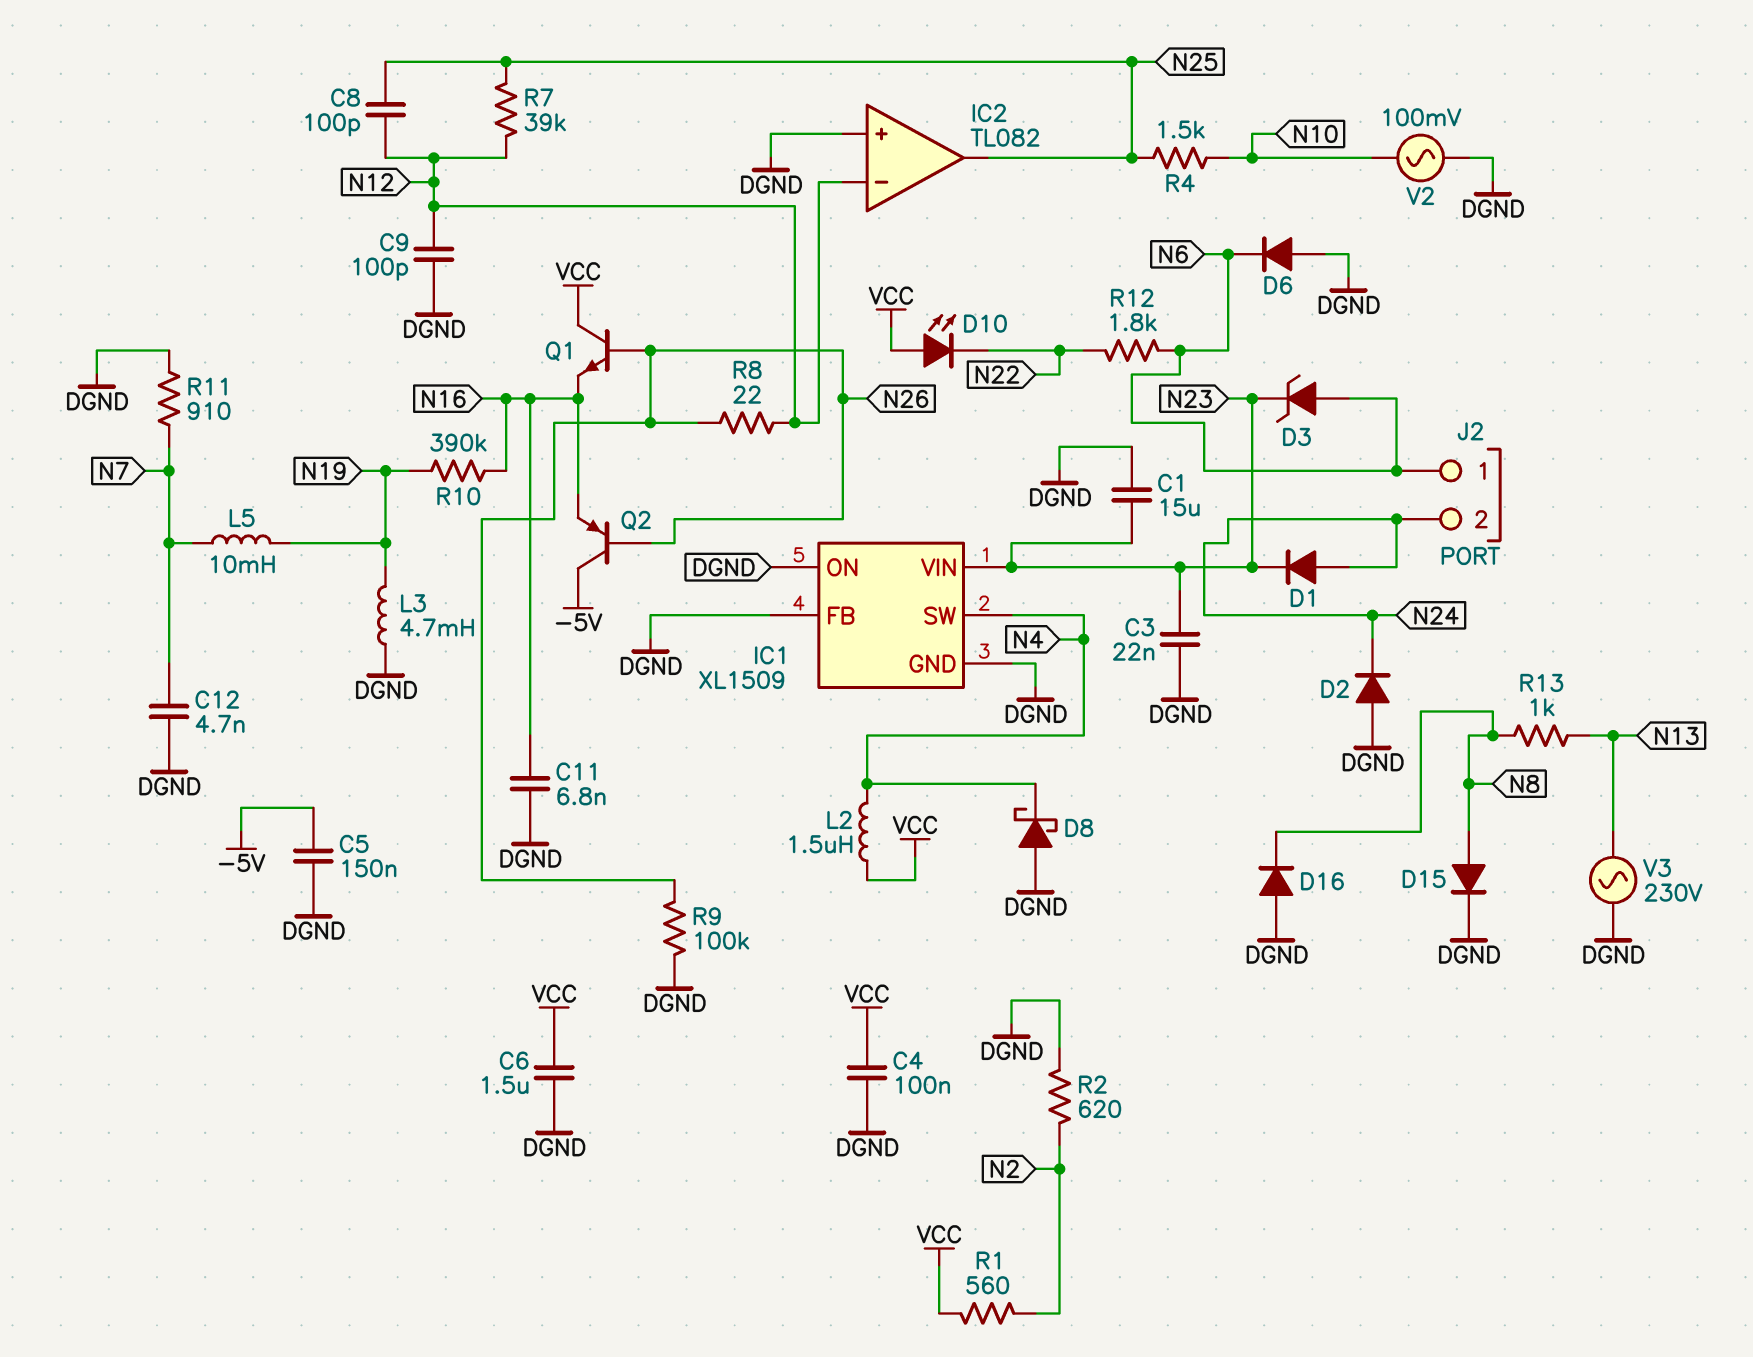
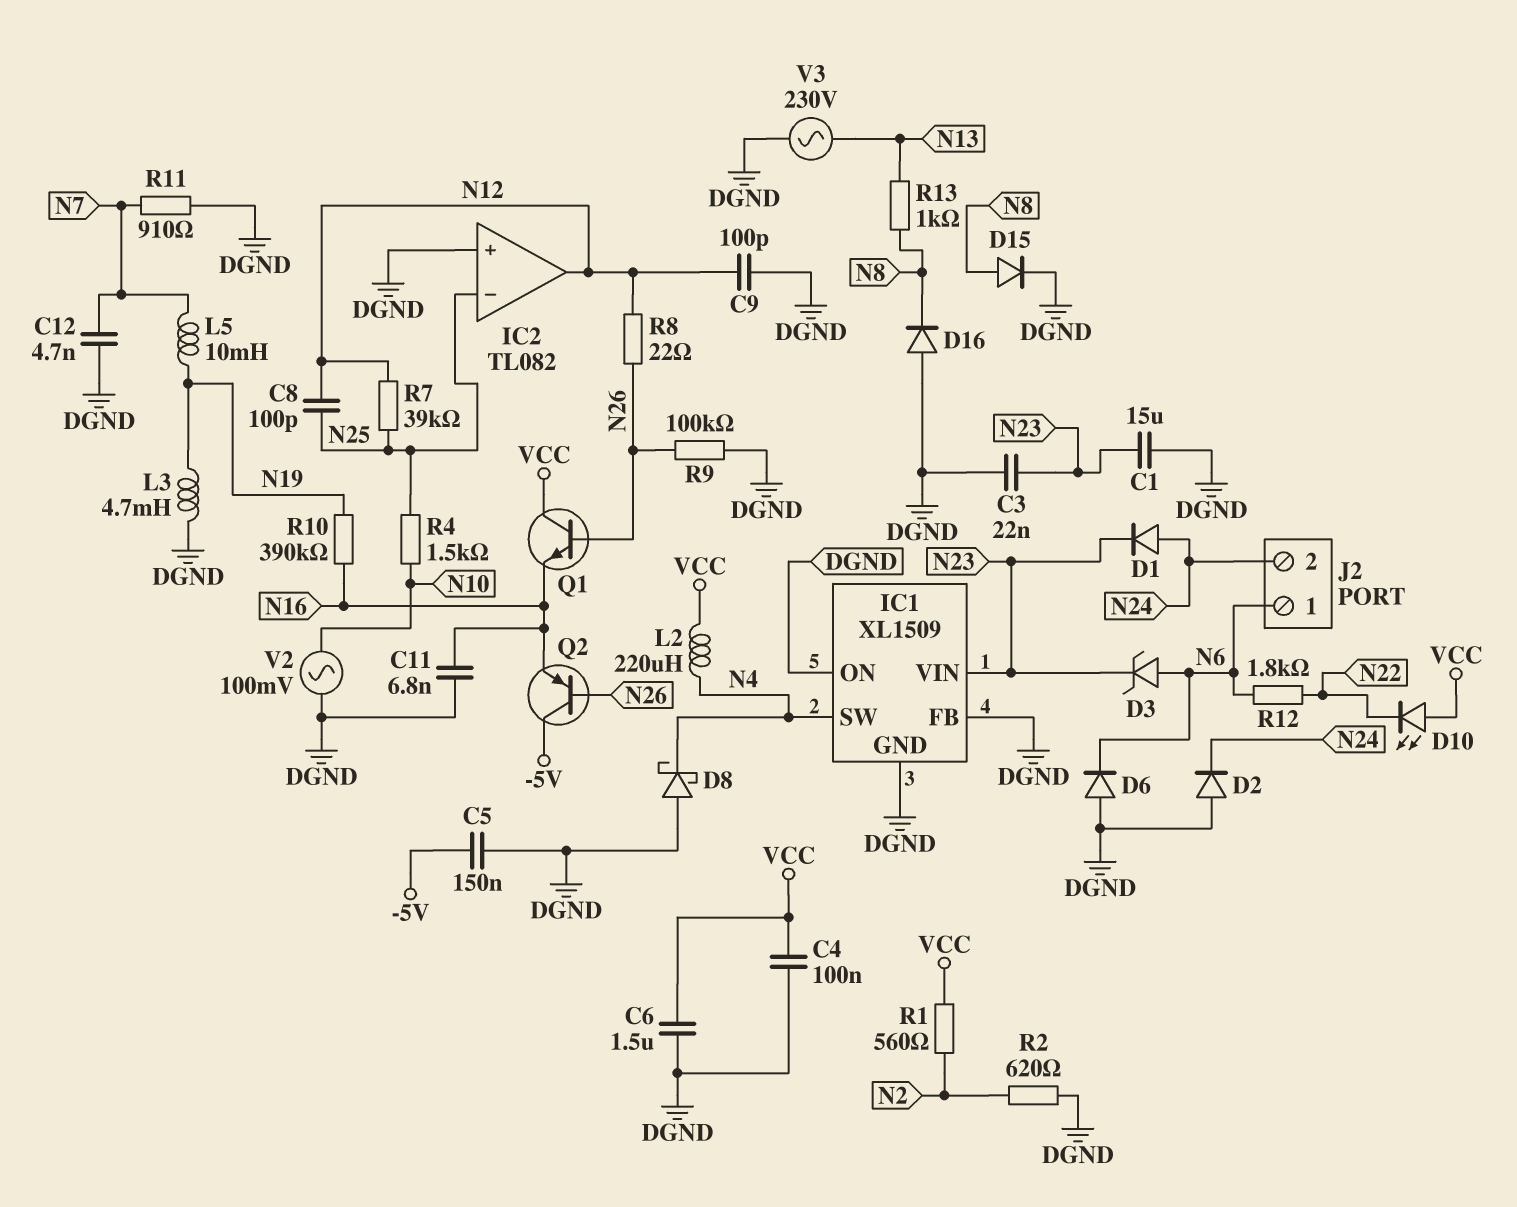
IC2 pin in-: N12 -> N25
IC2 pin out: N25 -> N12
L2: 1.5uH (N4, VCC) -> 220uH (N4, VCC)

